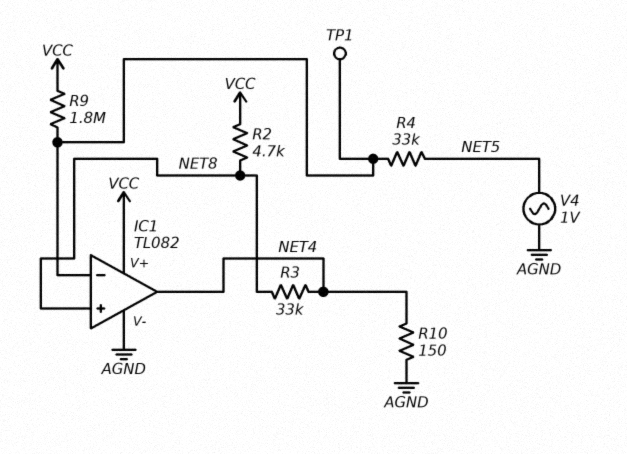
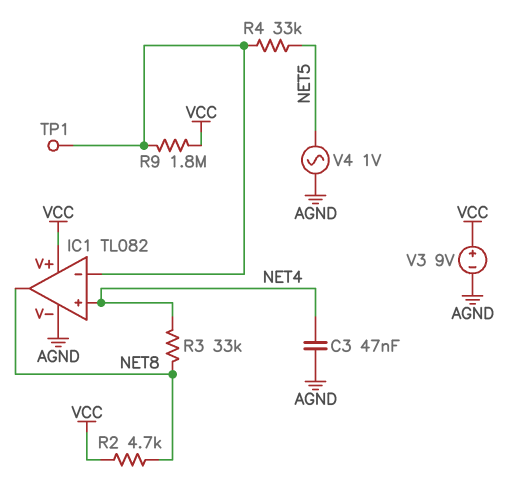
C3: none -> 47nF (AGND, NET4)
IC1 pin in+: NET8 -> NET4
IC1 pin out: NET4 -> NET8
R10: 150 (AGND, NET4) -> none
V3: none -> 9V (plus VCC, minus AGND)

